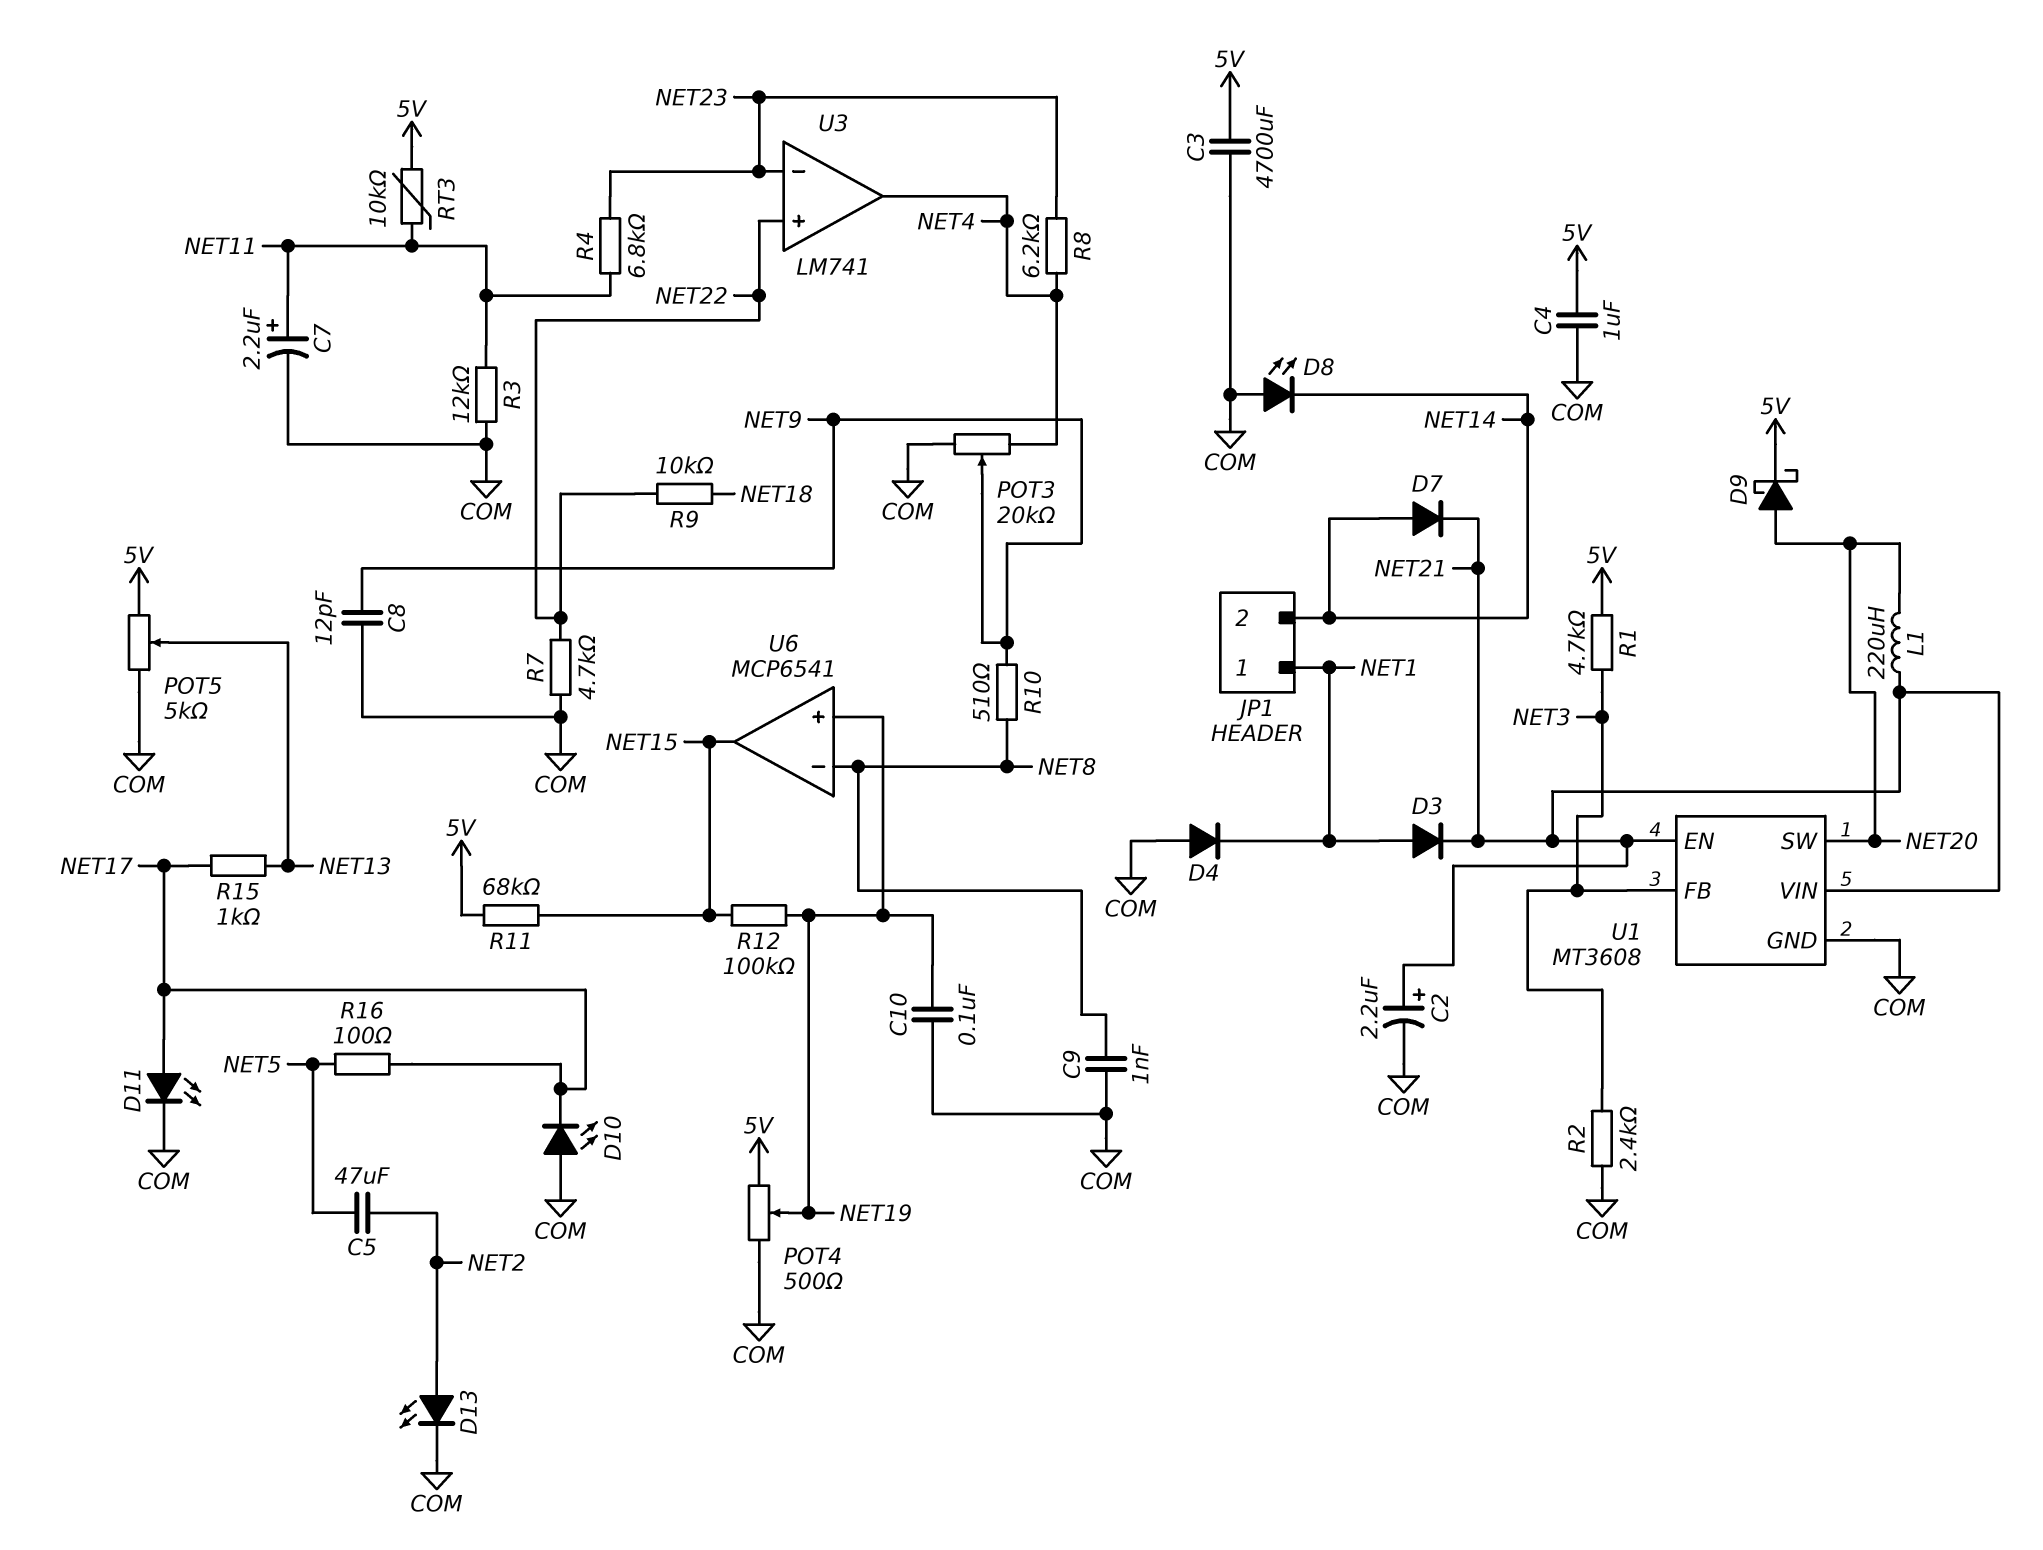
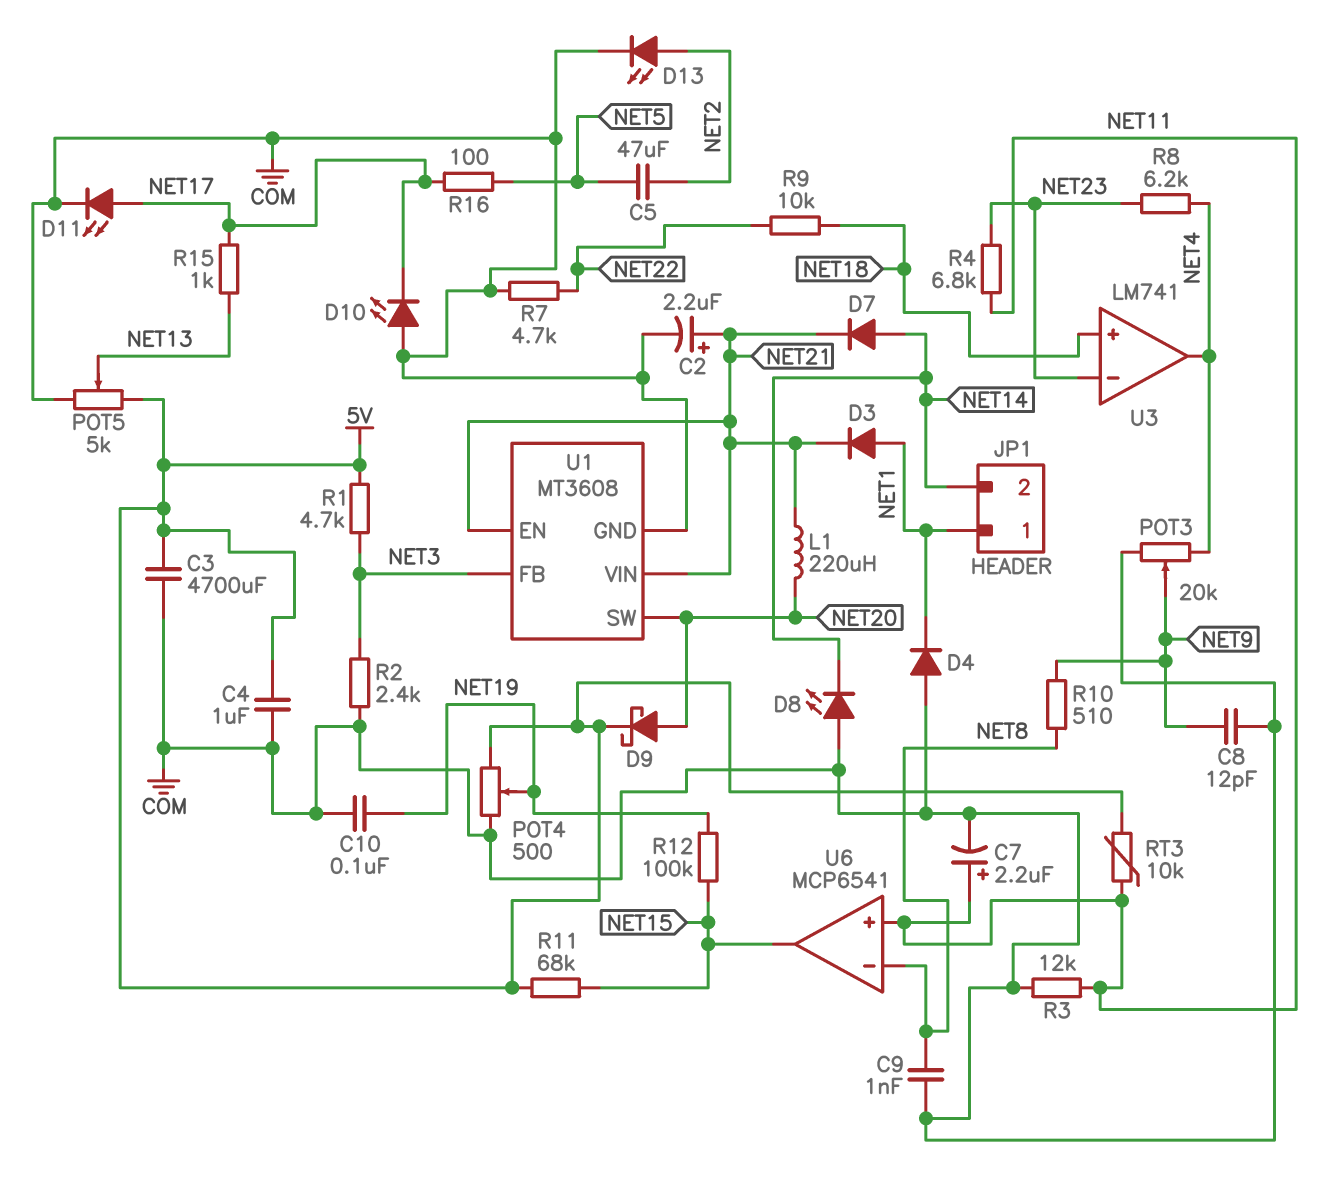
U3 pin in+: NET22 -> NET18
U6 pin in+: NET19 -> NET11

